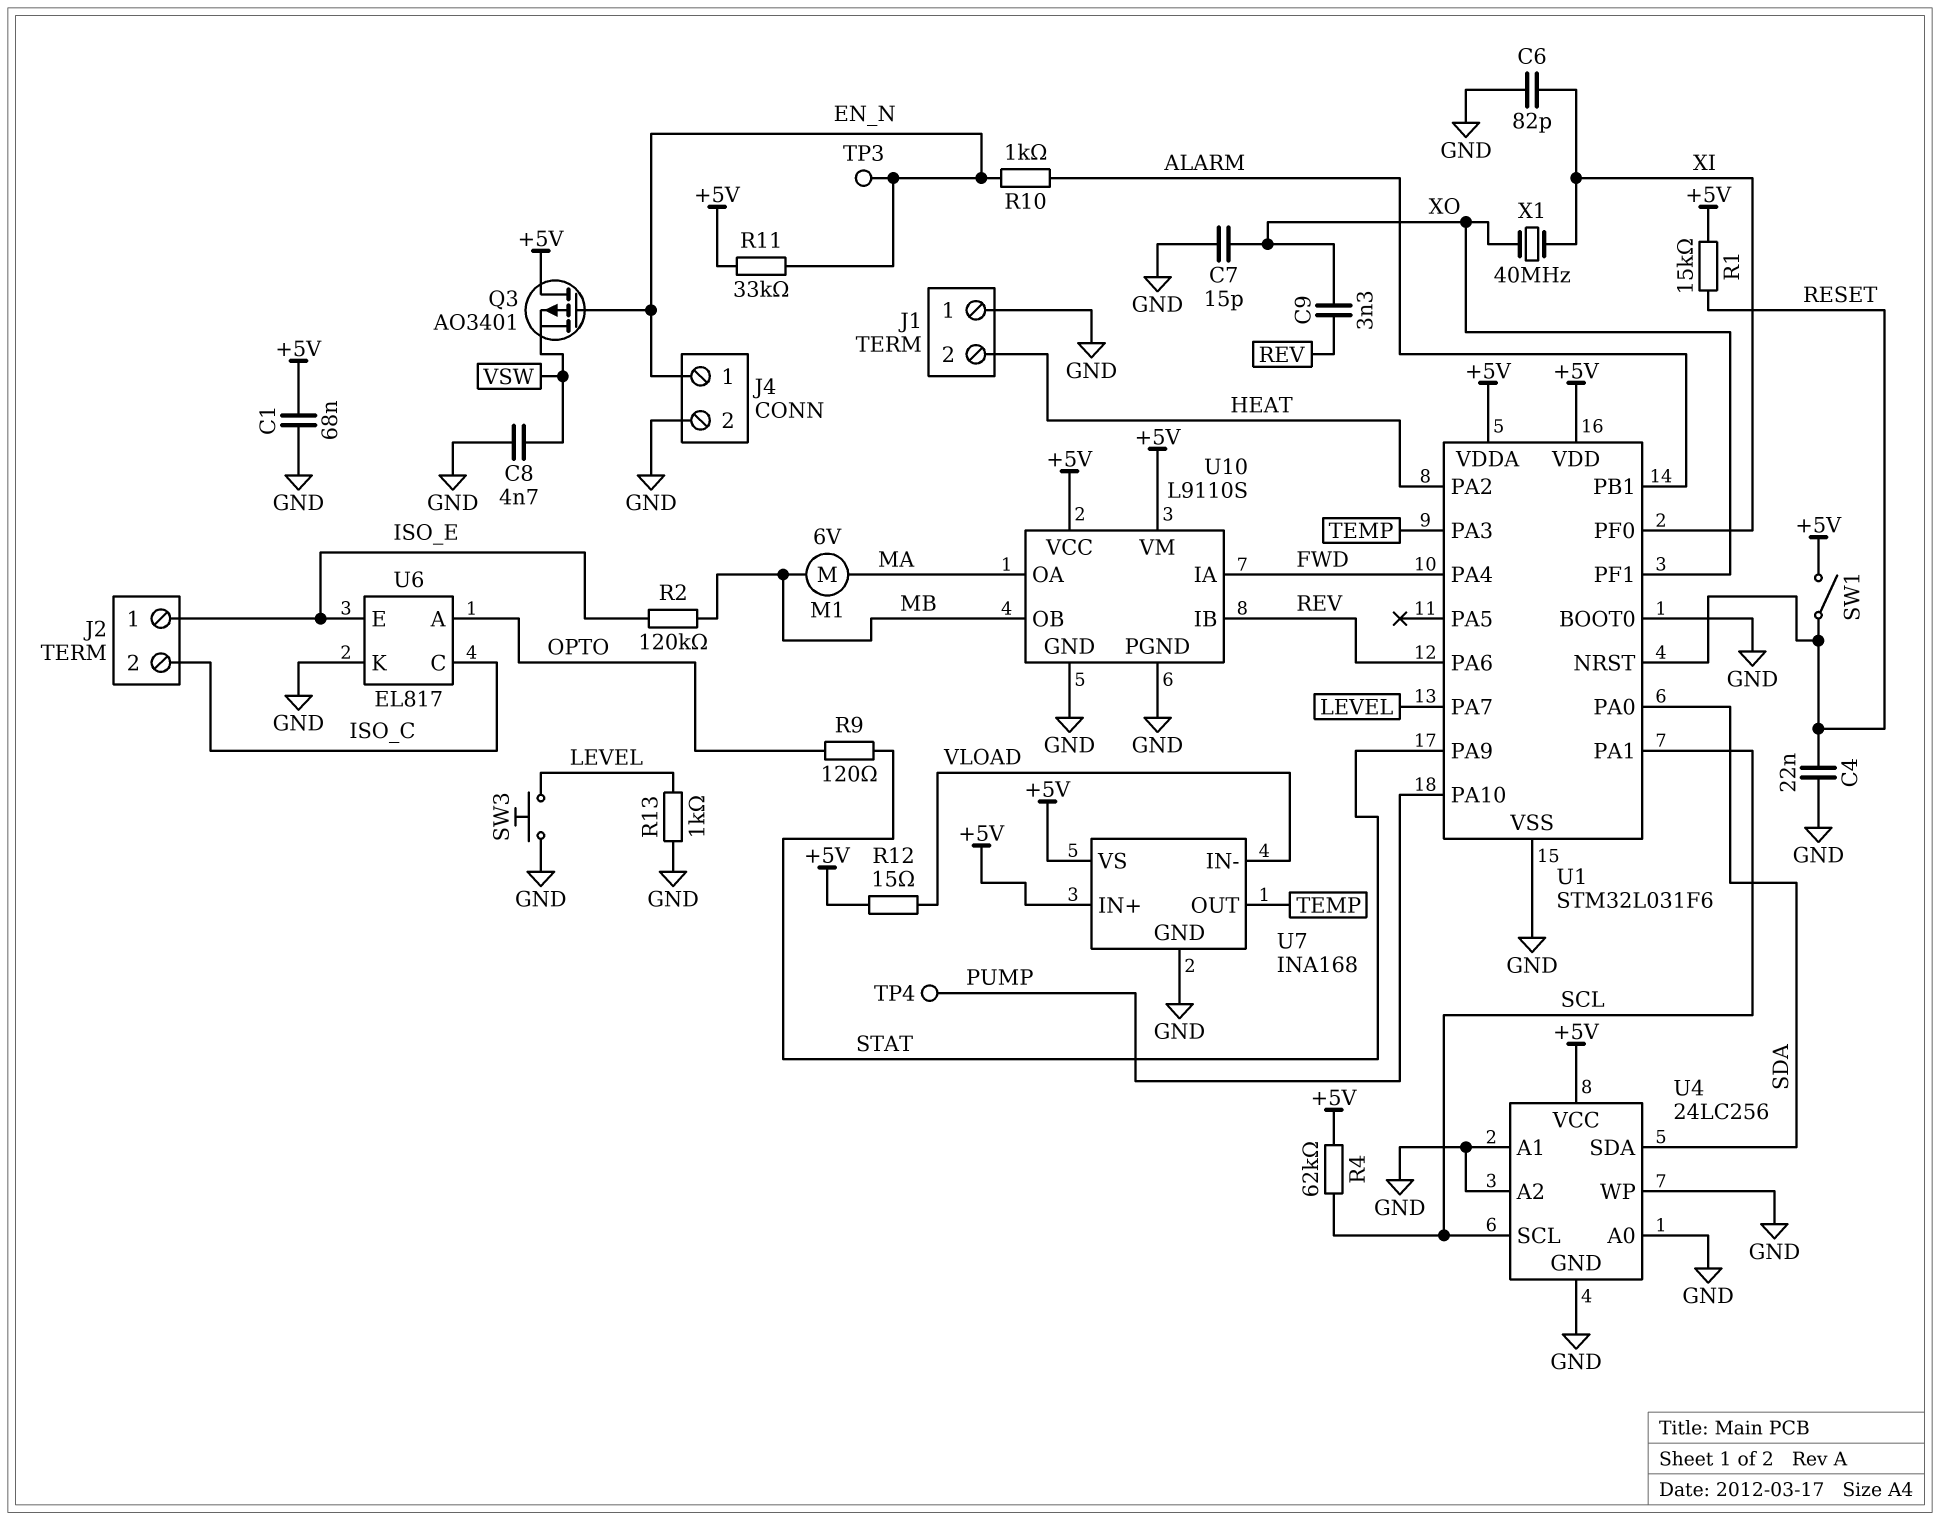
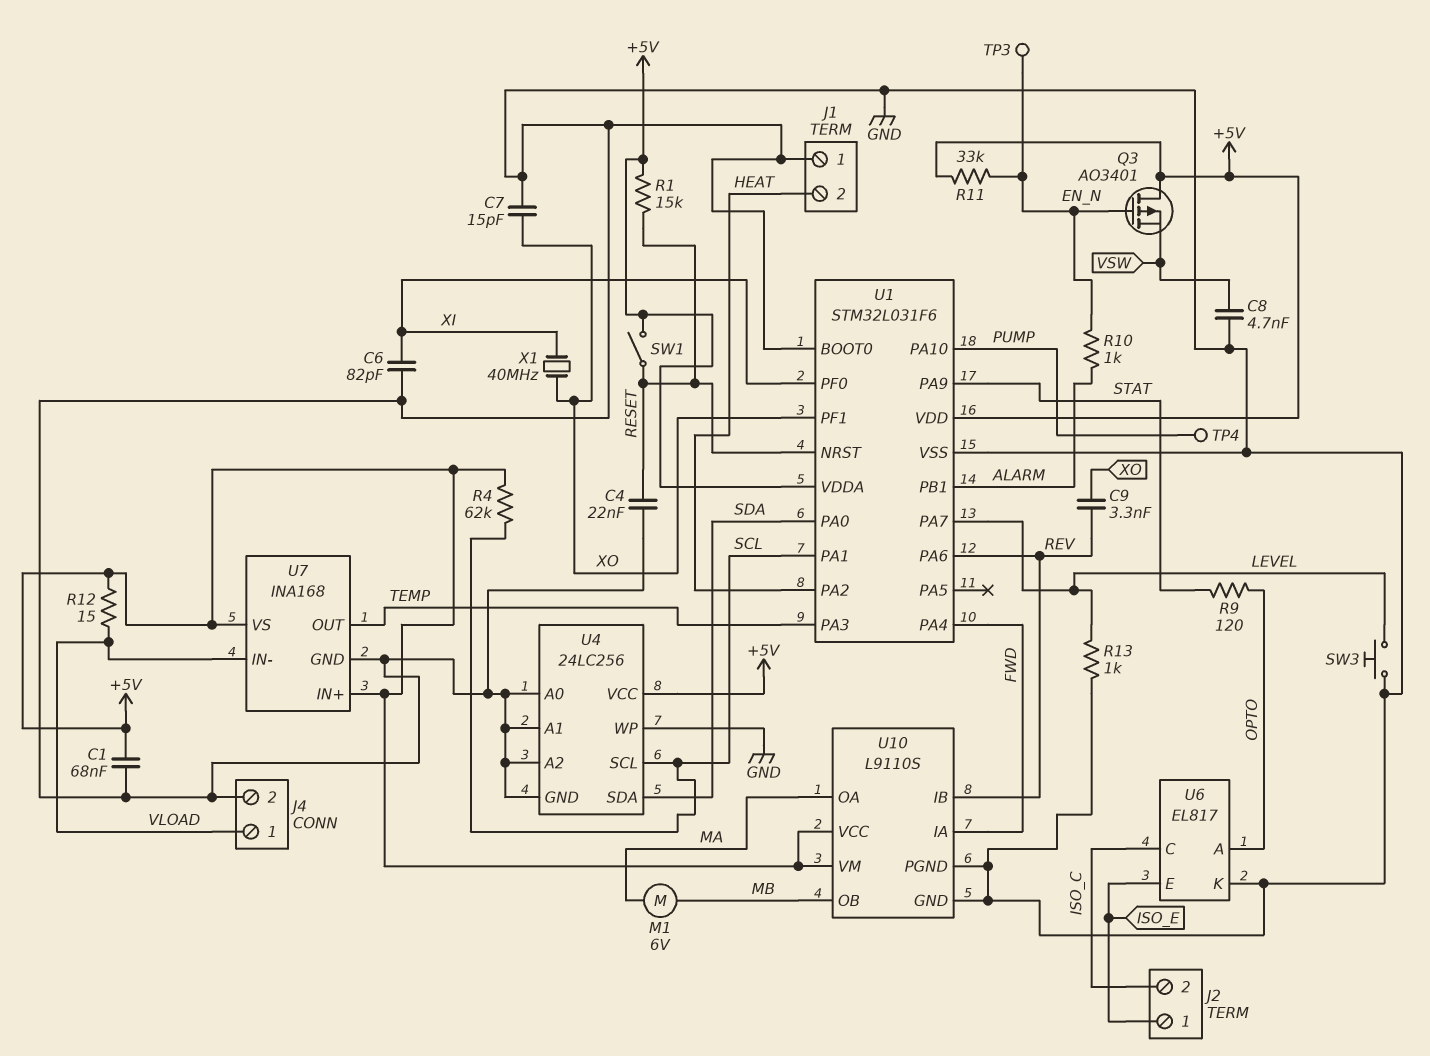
J4 pin 1: EN_N -> VLOAD
R2: 120k (ISO_E, MB) -> none

